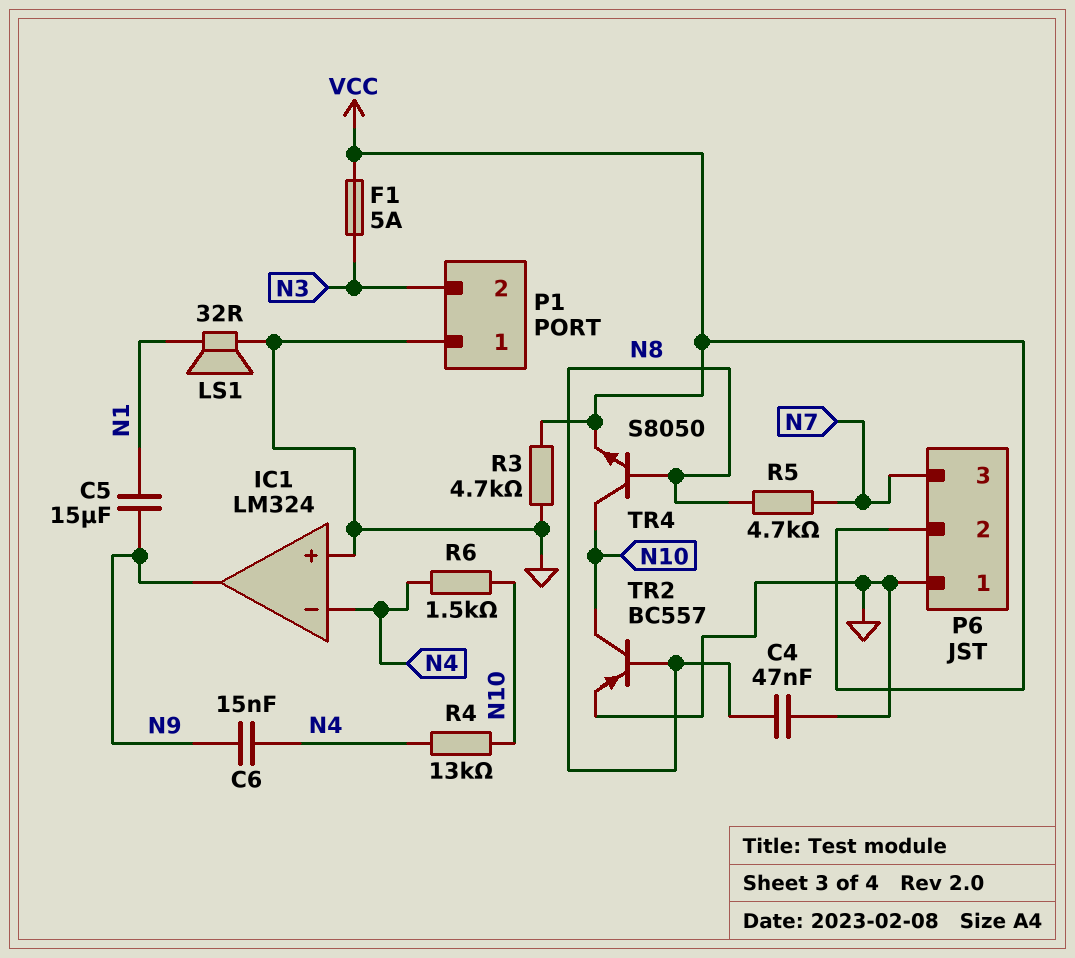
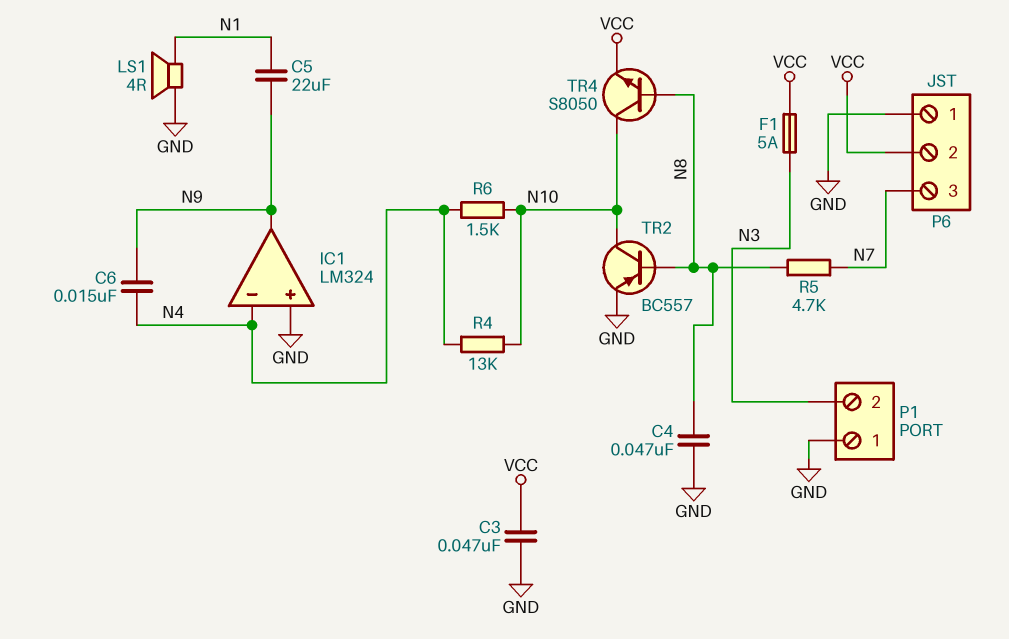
C3: none -> 47nF (GND, VCC)
C5: 15uF (N1, N9) -> 22uF (N1, N9)
LS1: speaker 32R (GND, N1) -> speaker 4R (GND, N1)
R3: 4.7k (GND, VCC) -> none

